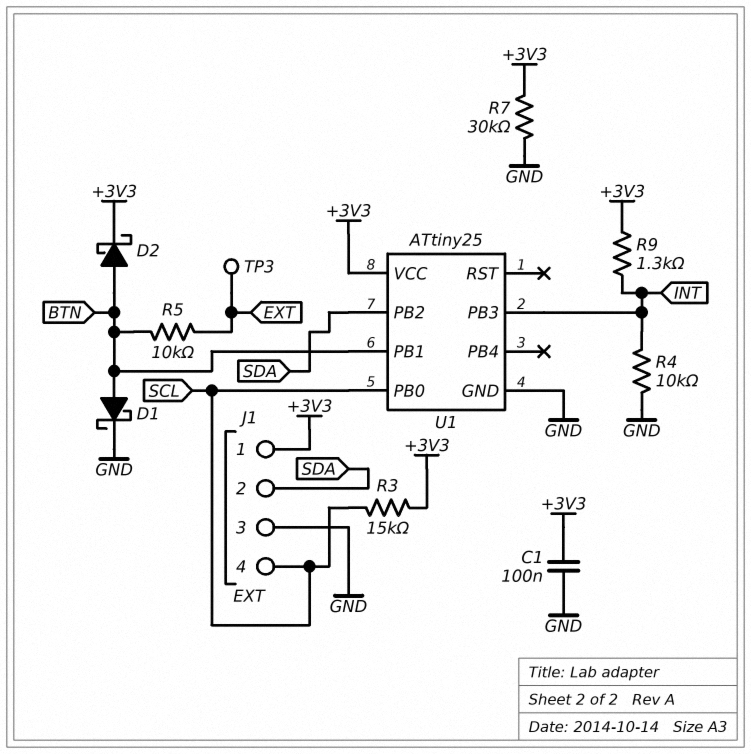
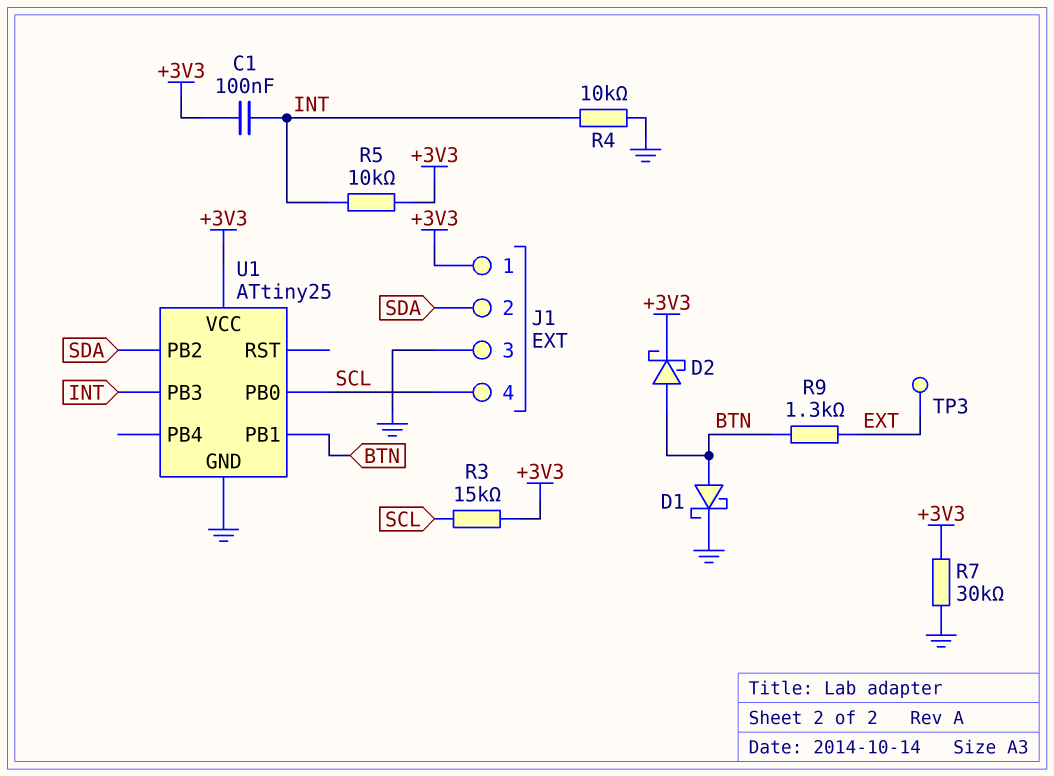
C1: 100nF (+3V3, GND) -> 100nF (+3V3, INT)
R5: 10k (BTN, EXT) -> 10k (+3V3, INT)
R9: 1.3k (+3V3, INT) -> 1.3k (BTN, EXT)

